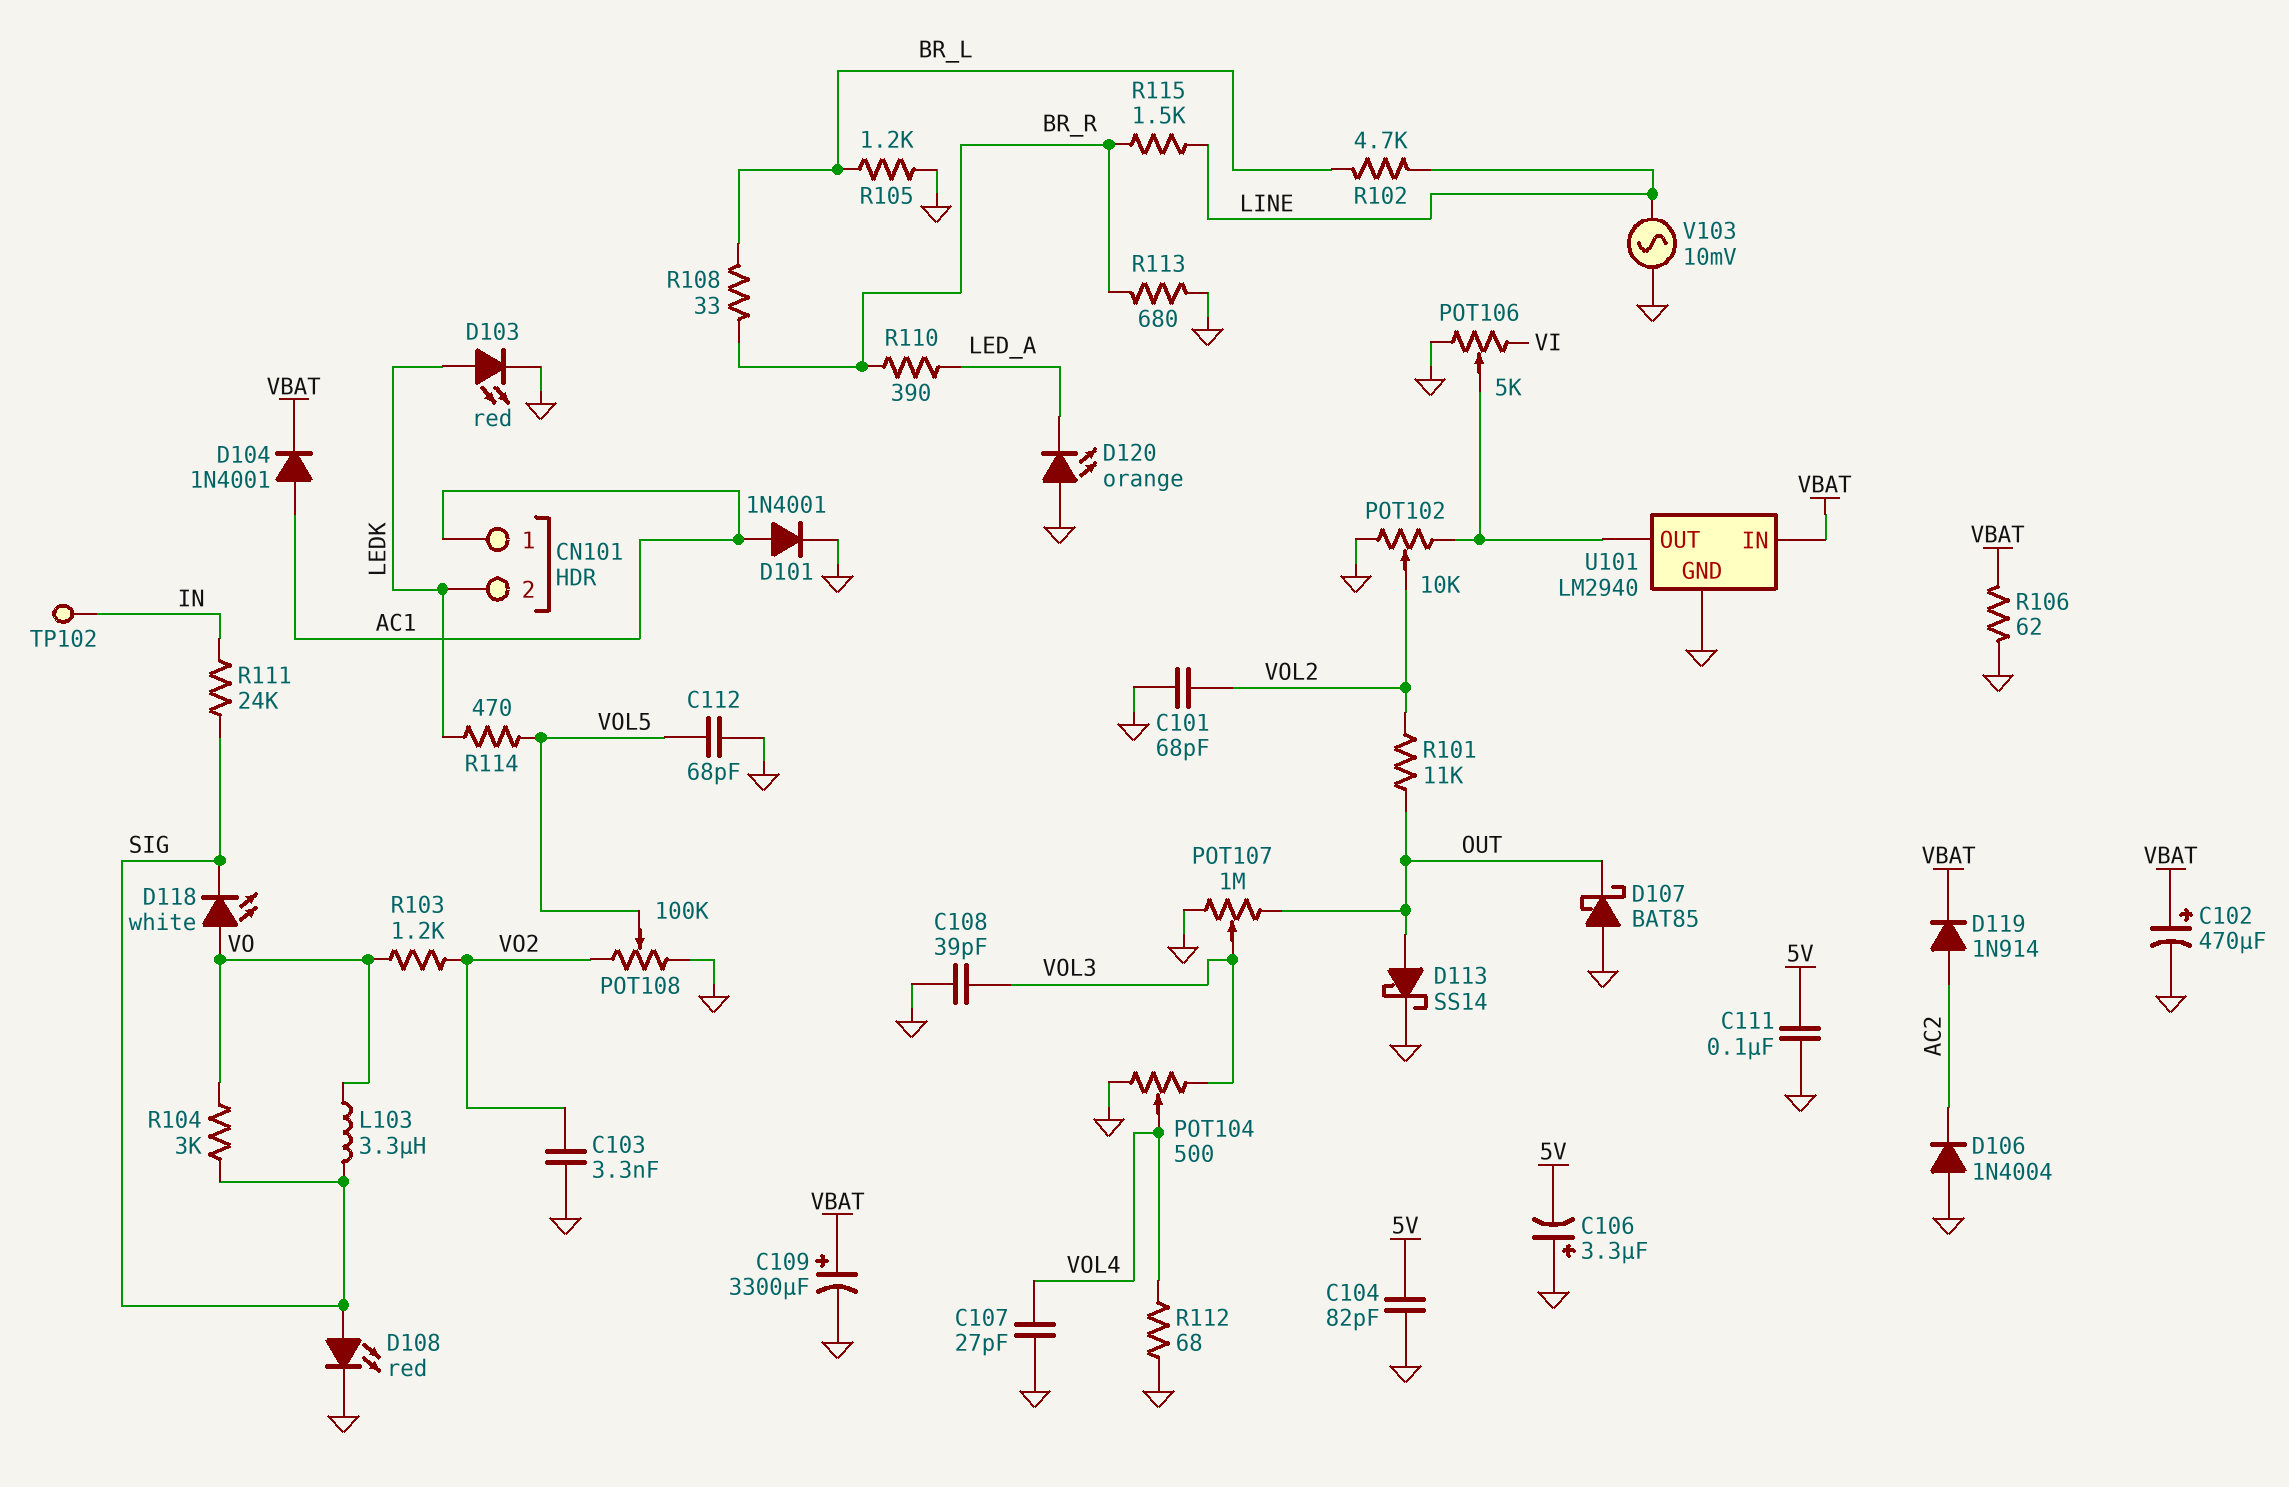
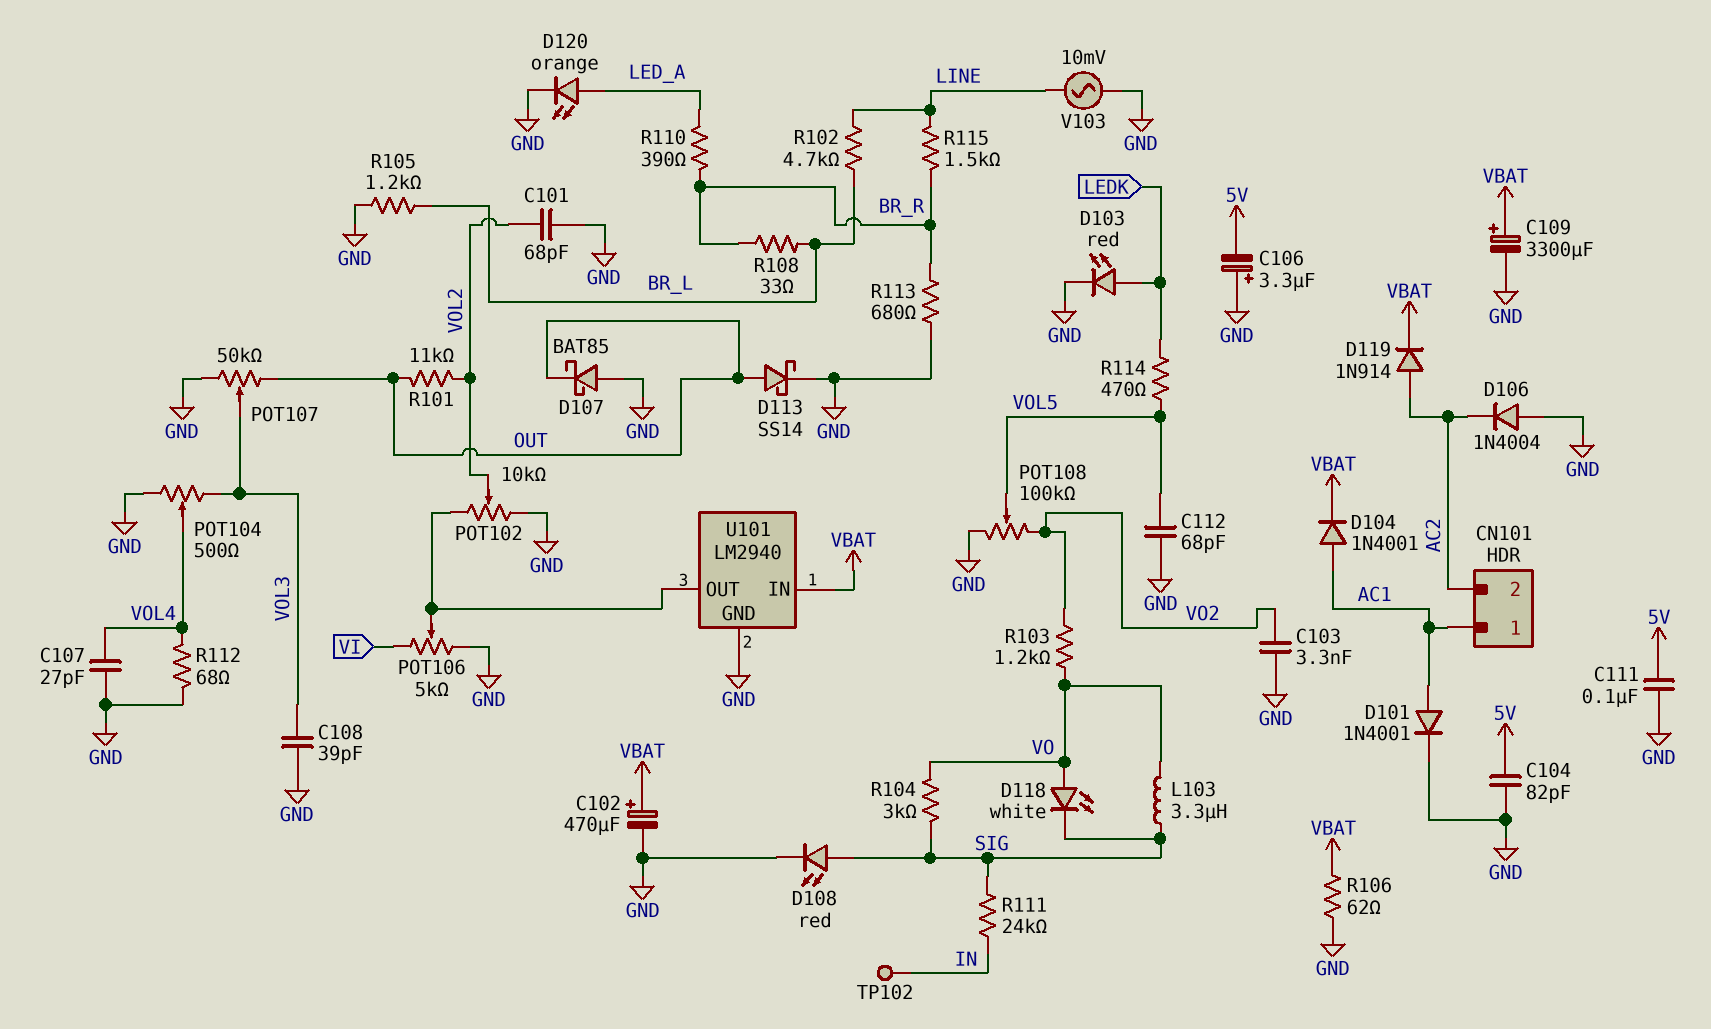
CN101 pin 2: LEDK -> AC2
D120: LED orange (A GND, K LED_A) -> LED orange (A LED_A, K GND)
POT107: 1M (GND, OUT, wiper VOL3) -> 50k (GND, OUT, wiper VOL3)

